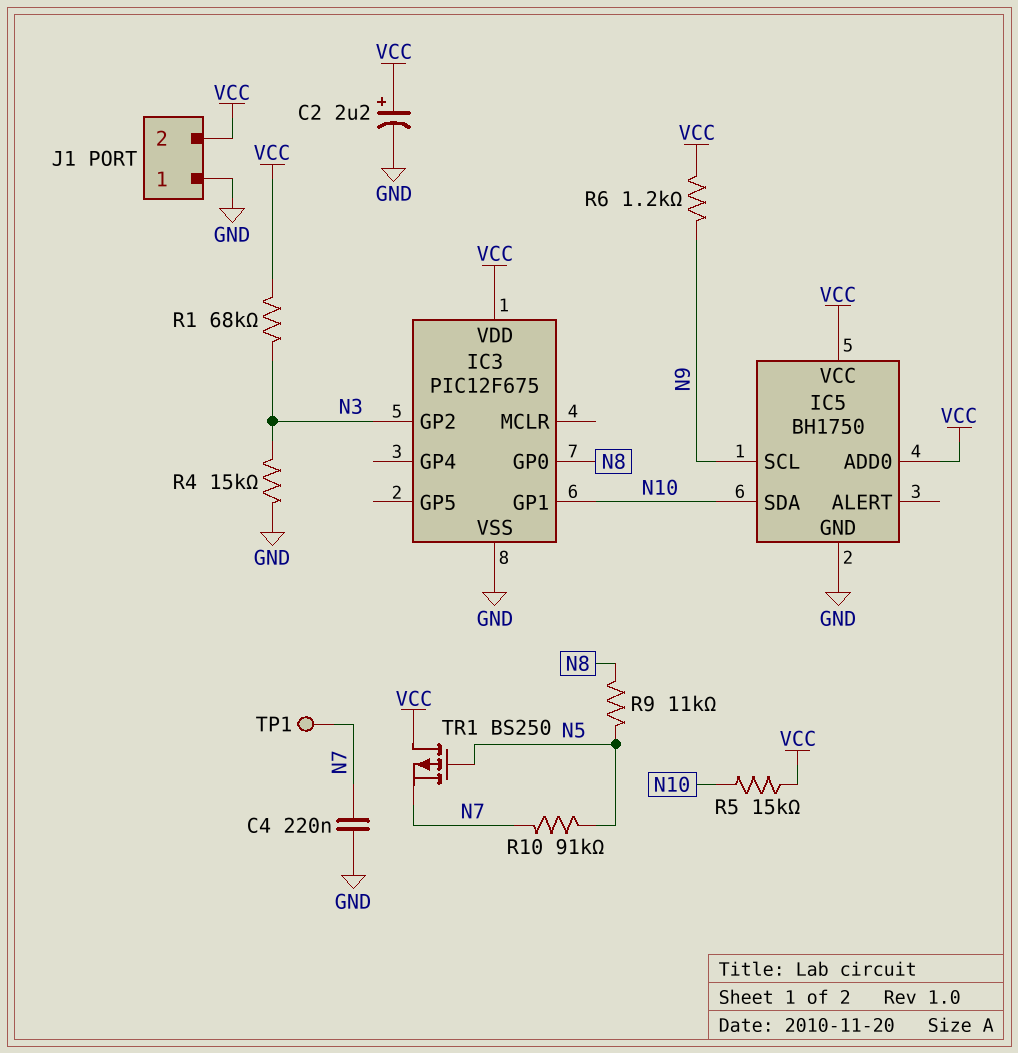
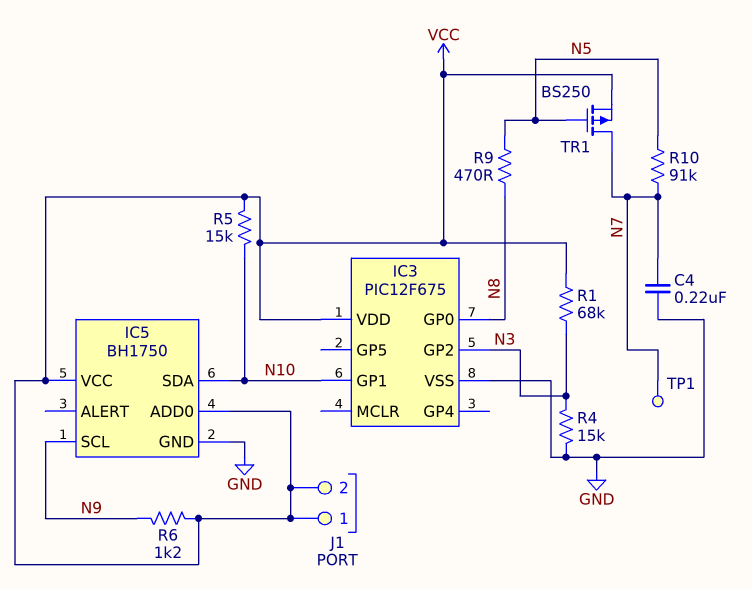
C2: 2.2uF (plus VCC, minus GND) -> none
J1 pin 1: GND -> VCC
R9: 11k (N5, N8) -> 470 (N5, N8)
TR1: PMOS BS250 (G N5, D VCC, S N7) -> PMOS BS250 (G N5, D N7, S VCC)

